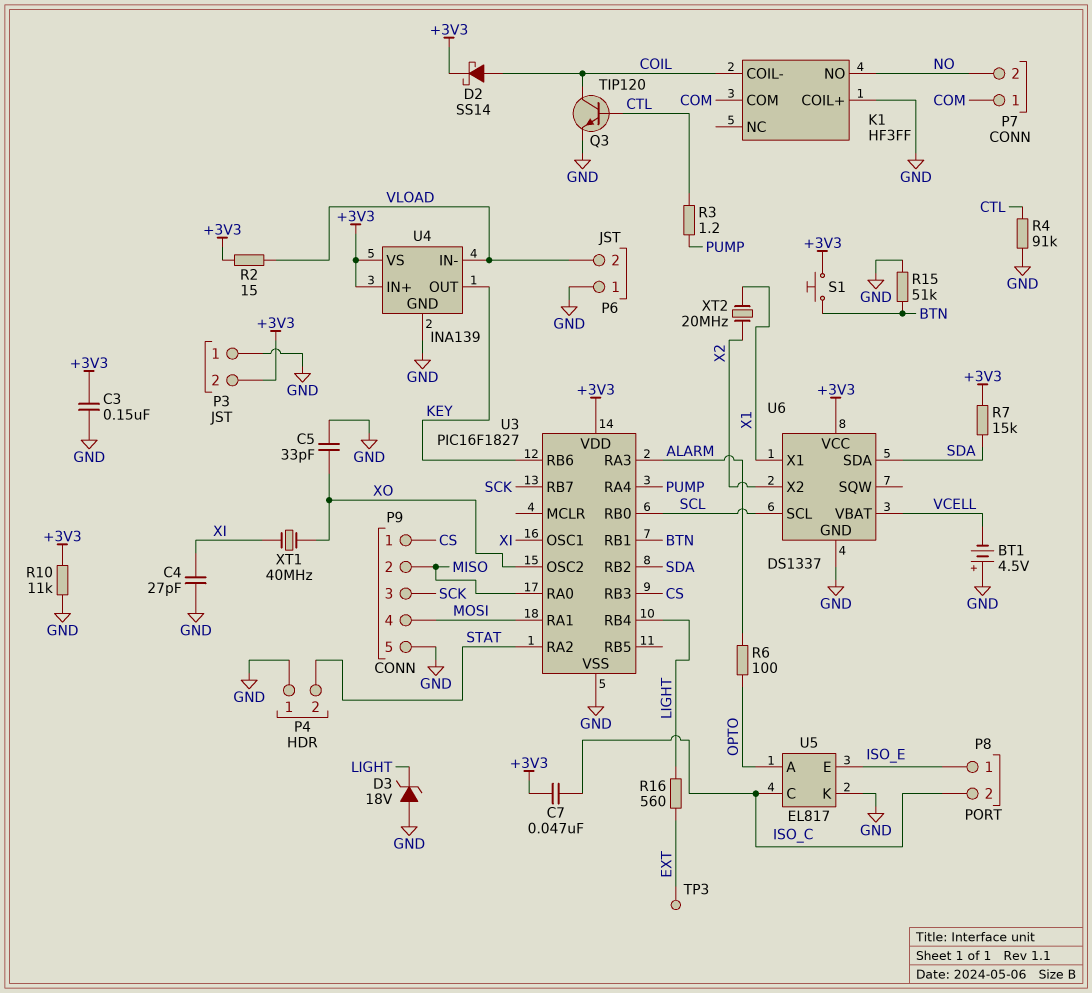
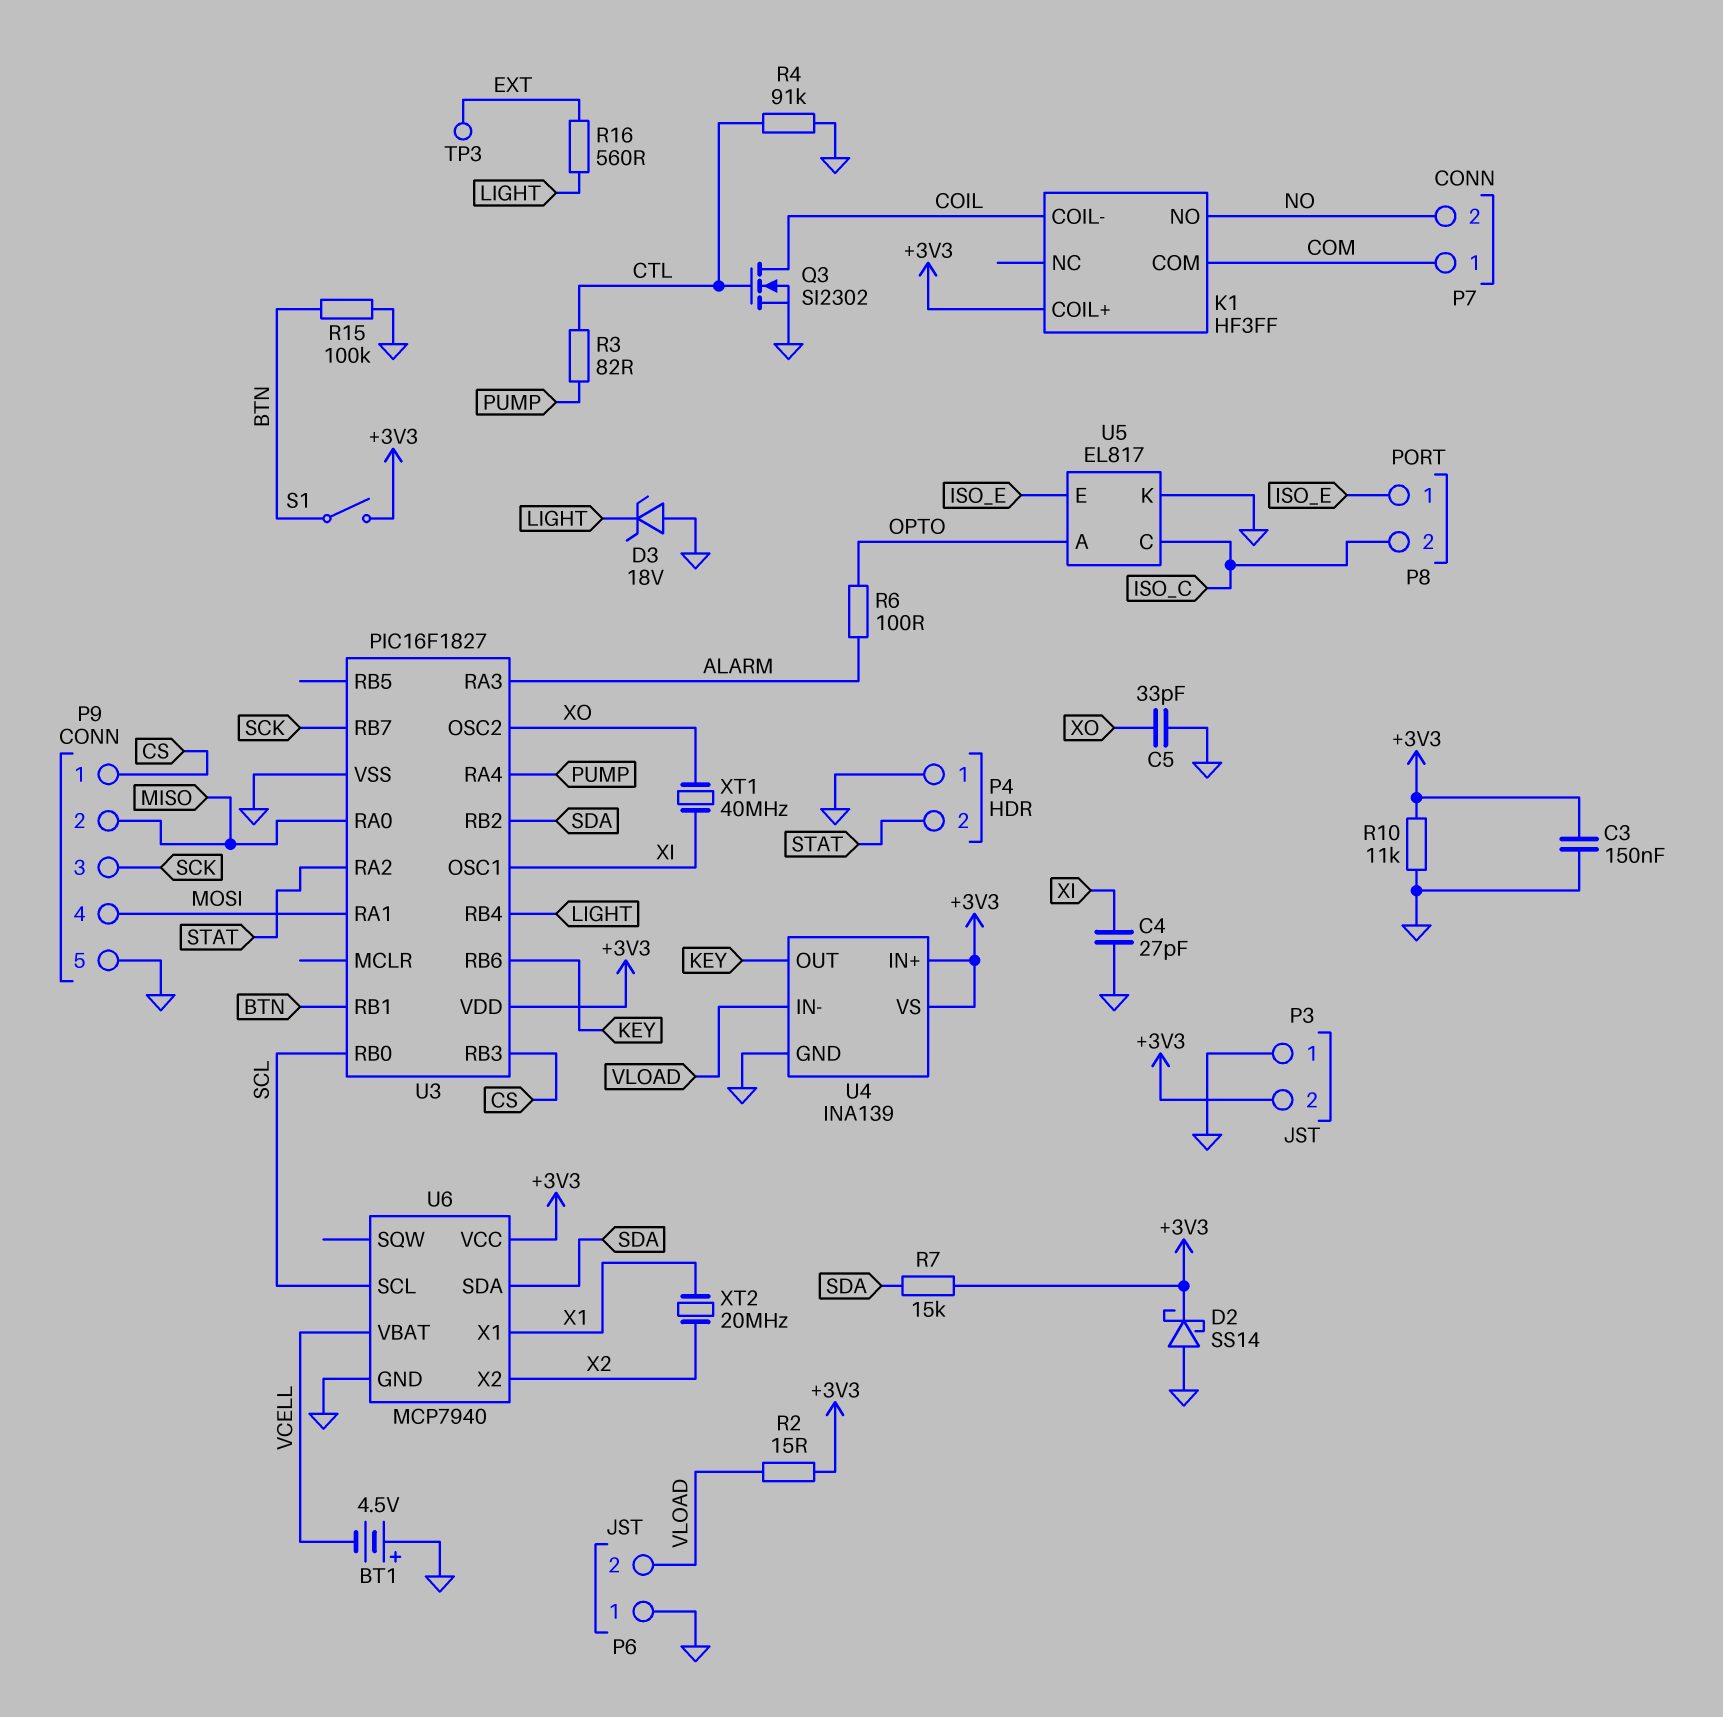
C7: 47nF (+3V3, ISO_C) -> none
D2: schottky SS14 (A COIL, K +3V3) -> schottky SS14 (A GND, K +3V3)
K1 pin COIL+: GND -> +3V3
Q3: NPN TIP120 (B CTL, C COIL, E GND) -> NMOS SI2302 (G CTL, D COIL, S GND)
R3: 1.2 (CTL, PUMP) -> 82 (CTL, PUMP)
R15: 51k (BTN, GND) -> 100k (BTN, GND)
S1: button (+3V3, BTN) -> switch (+3V3, BTN)
U6: DS1337 -> MCP7940

